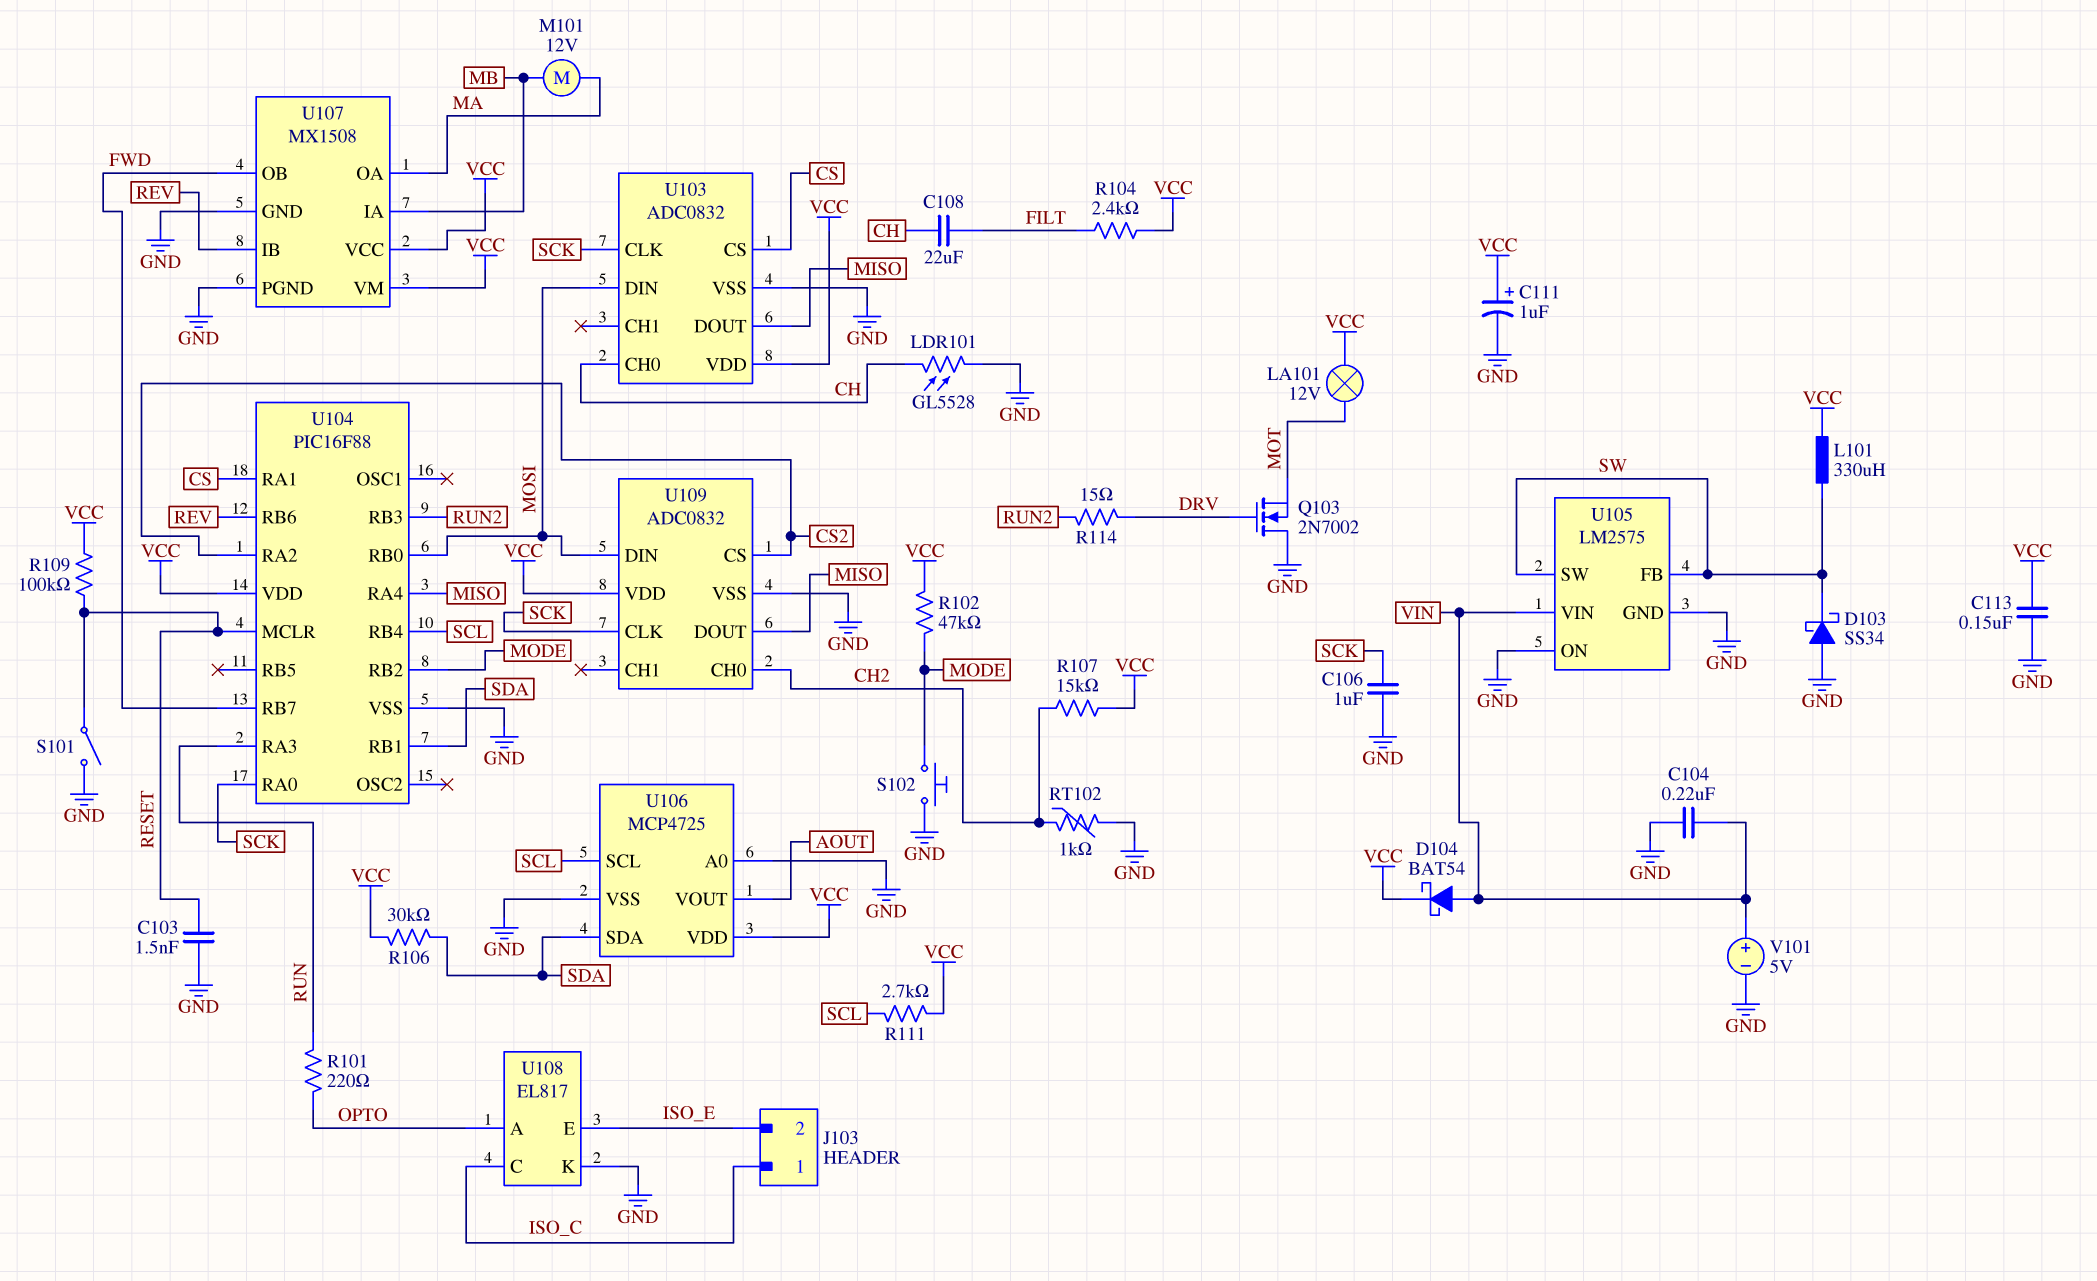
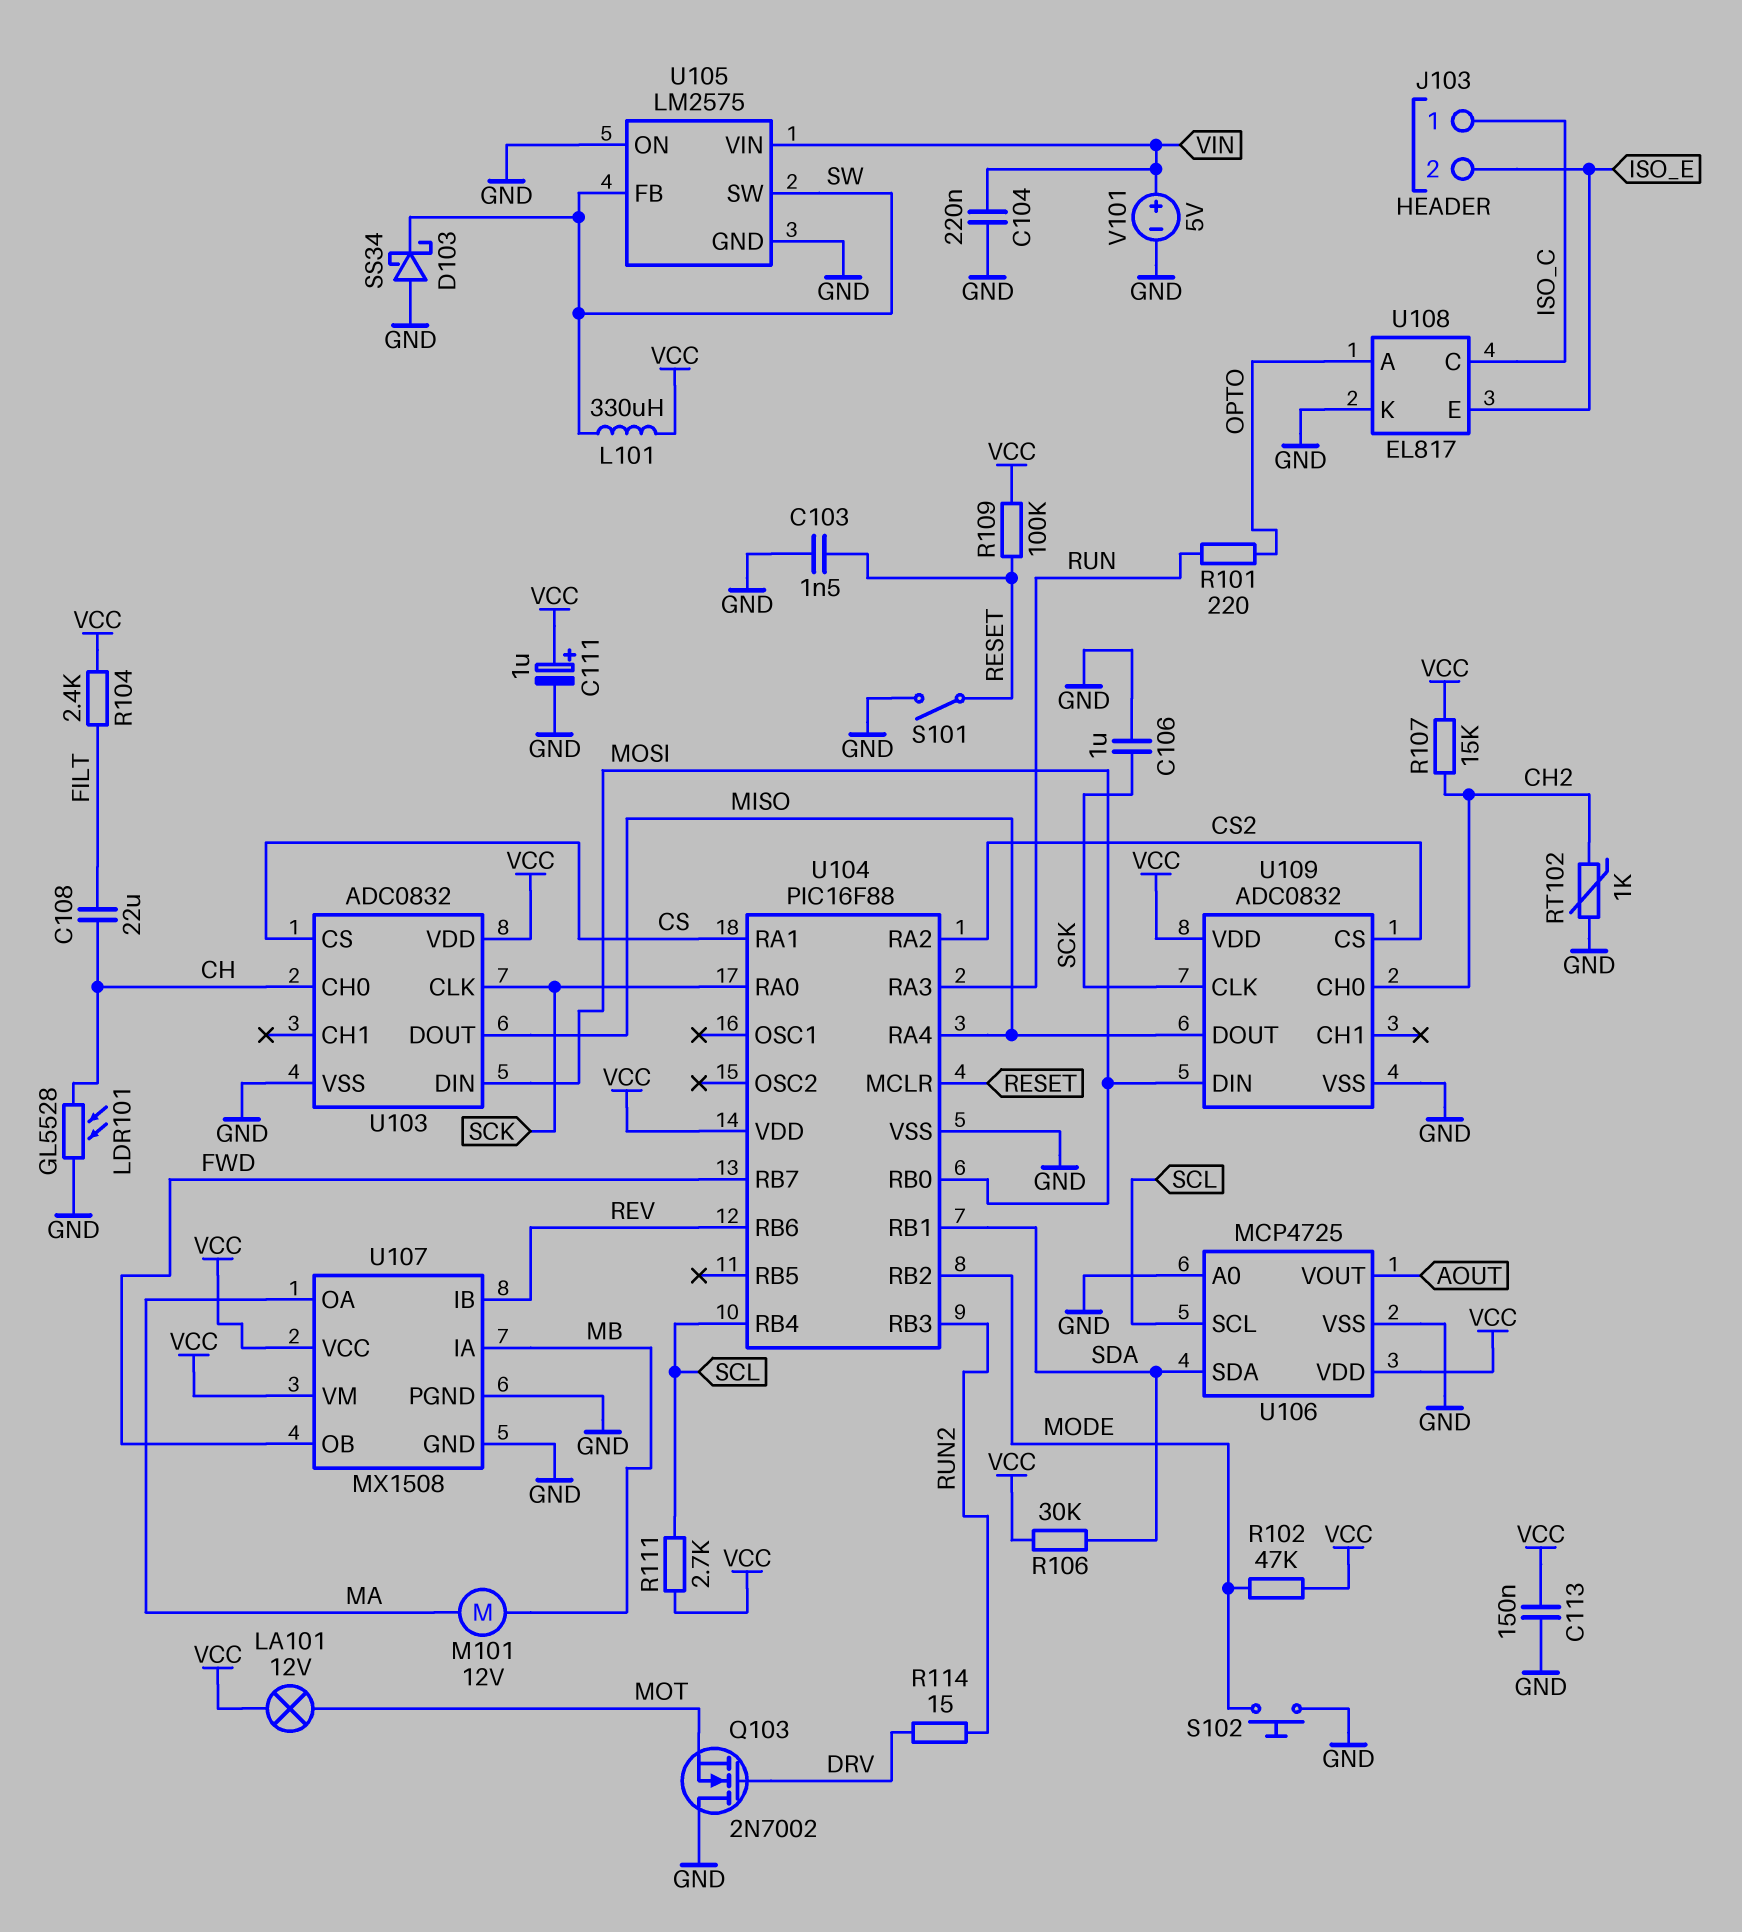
D104: schottky BAT54 (A VIN, K VCC) -> none

